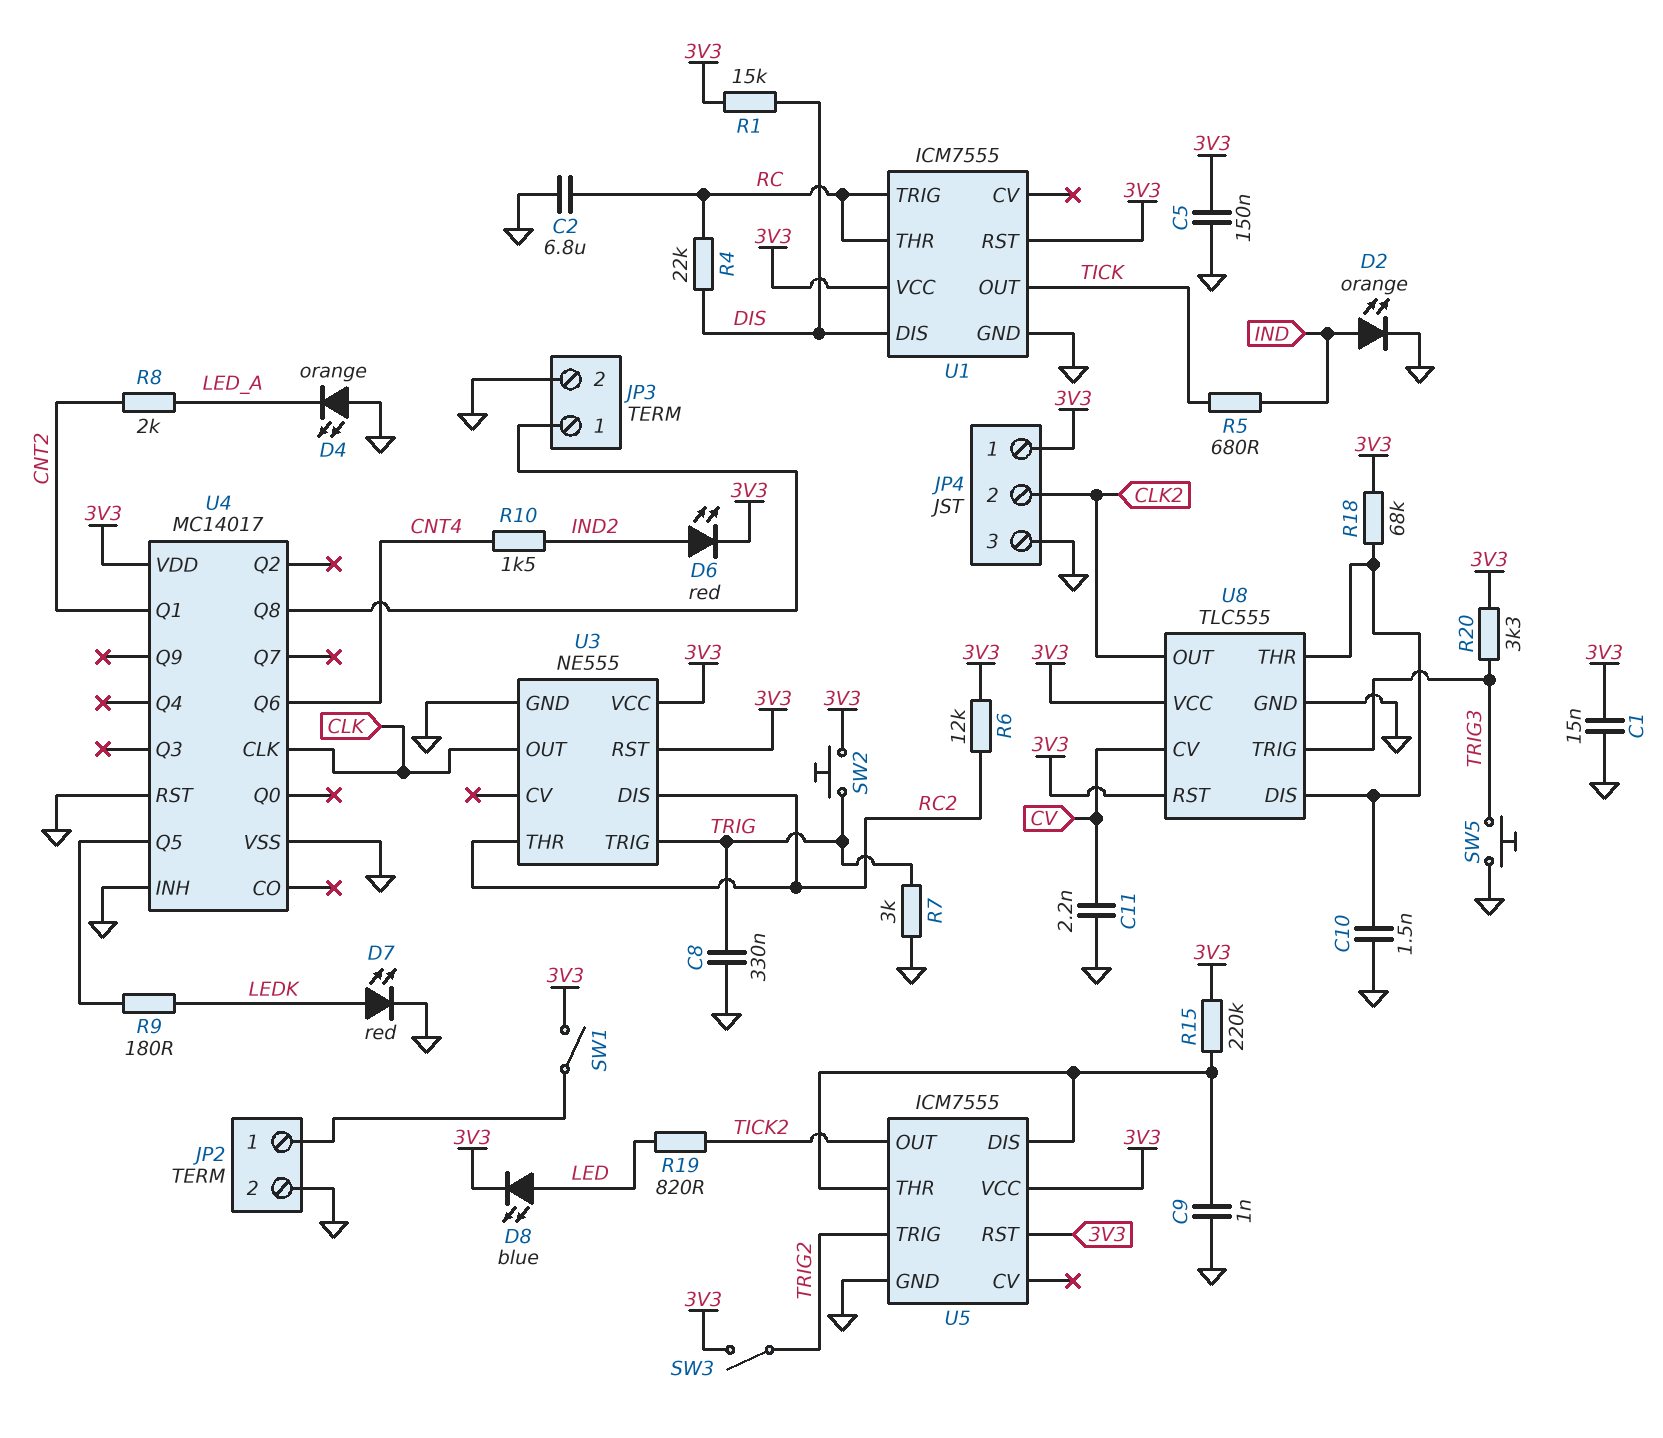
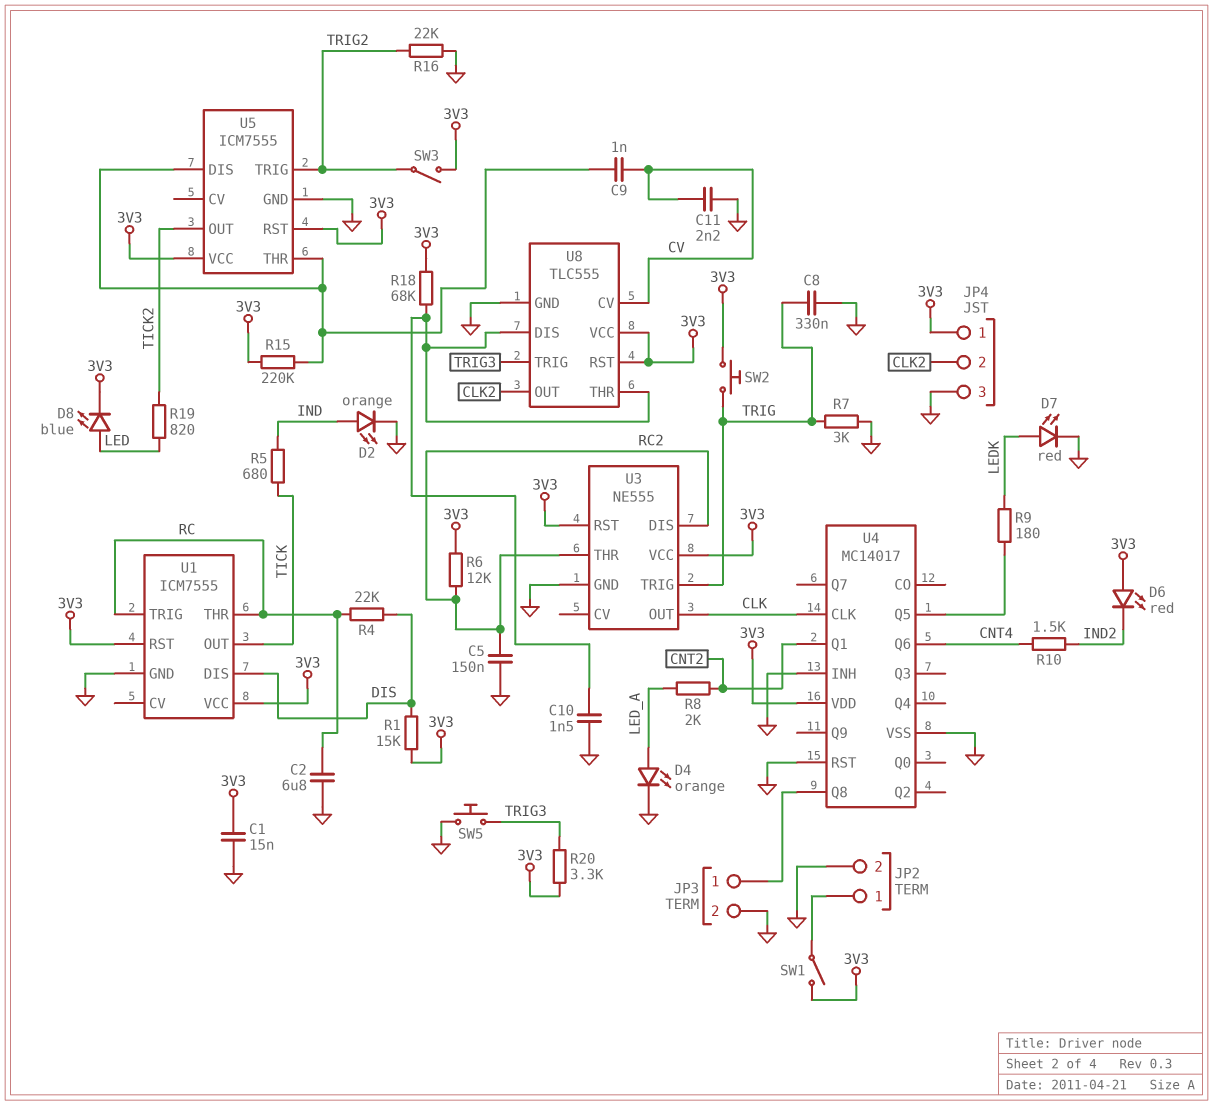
C5: 150nF (3V3, GND) -> 150nF (GND, RC2)
C9: 1nF (GND, U5/DIS) -> 1nF (CV, U5/DIS)
D4: LED orange (A GND, K LED_A) -> LED orange (A LED_A, K GND)
D6: LED red (A IND2, K 3V3) -> LED red (A 3V3, K IND2)
R16: none -> 22k (GND, TRIG2)

